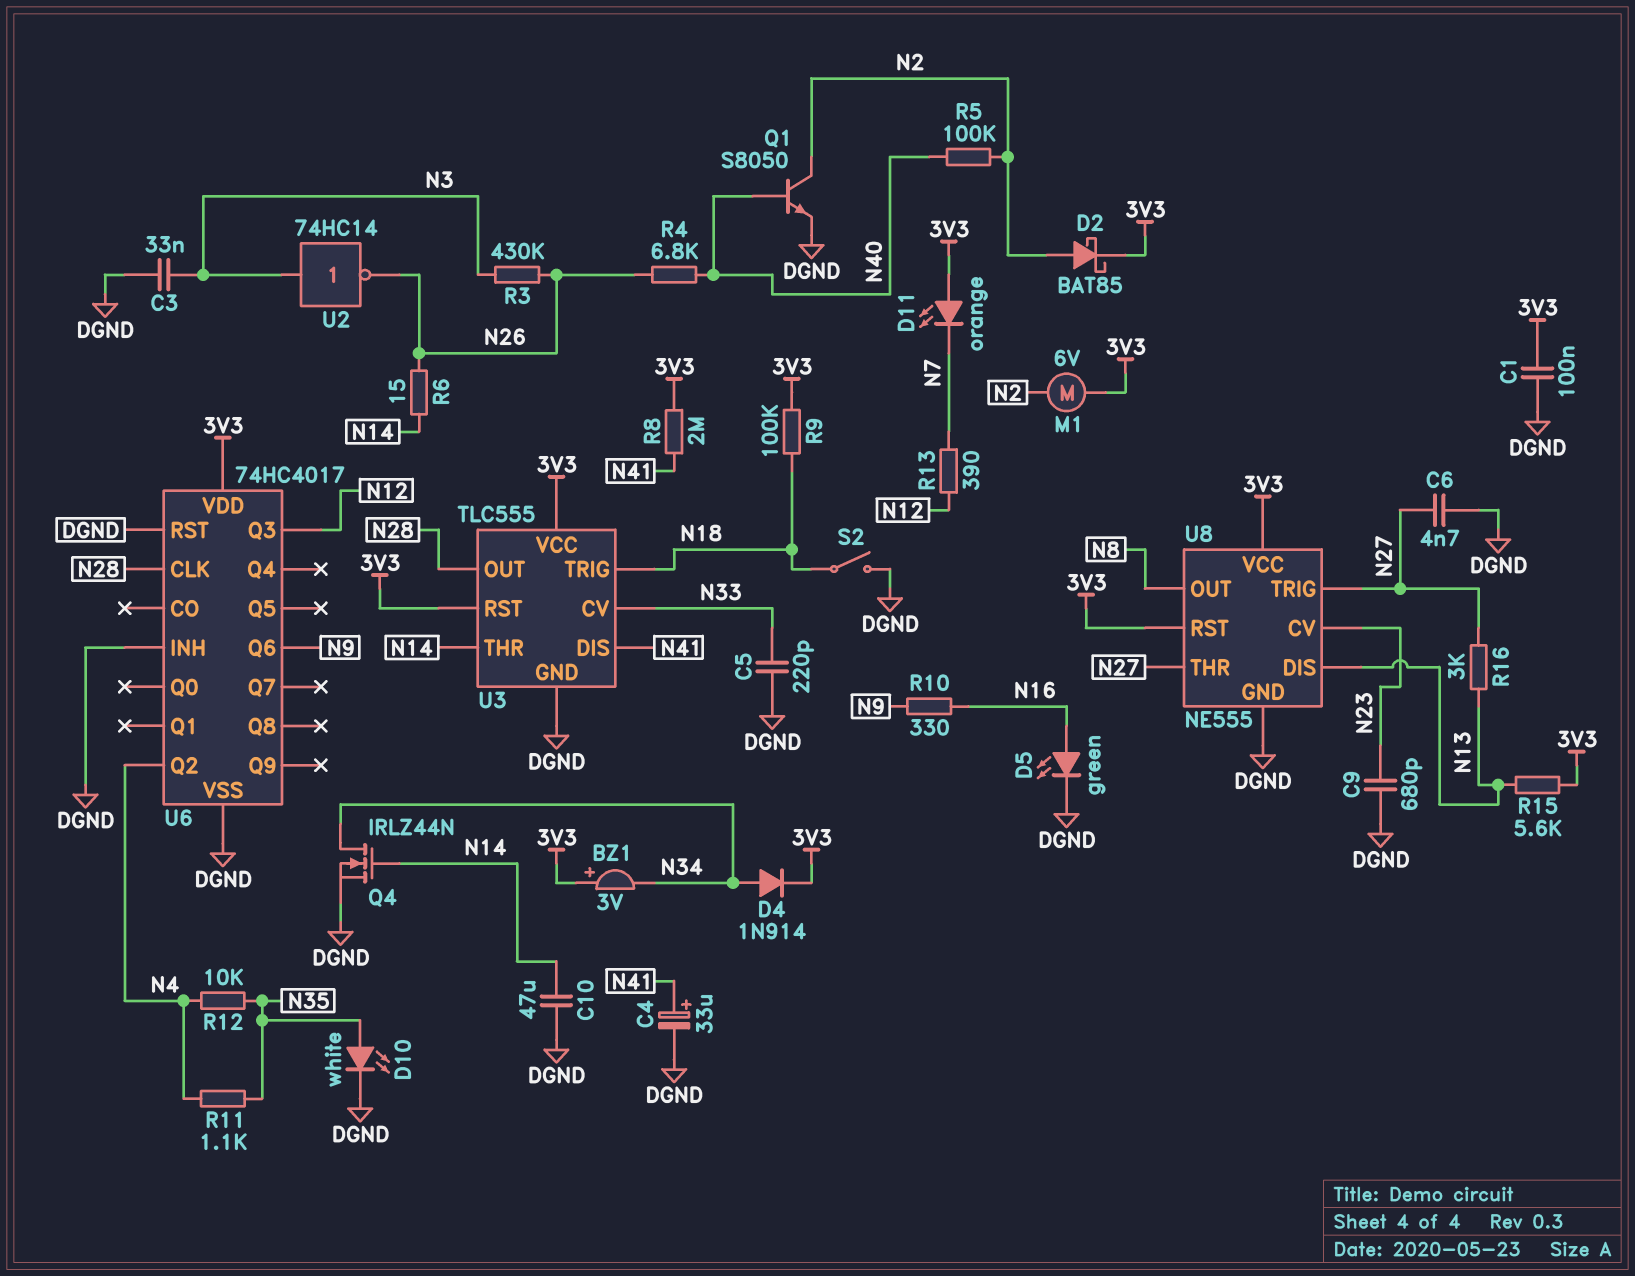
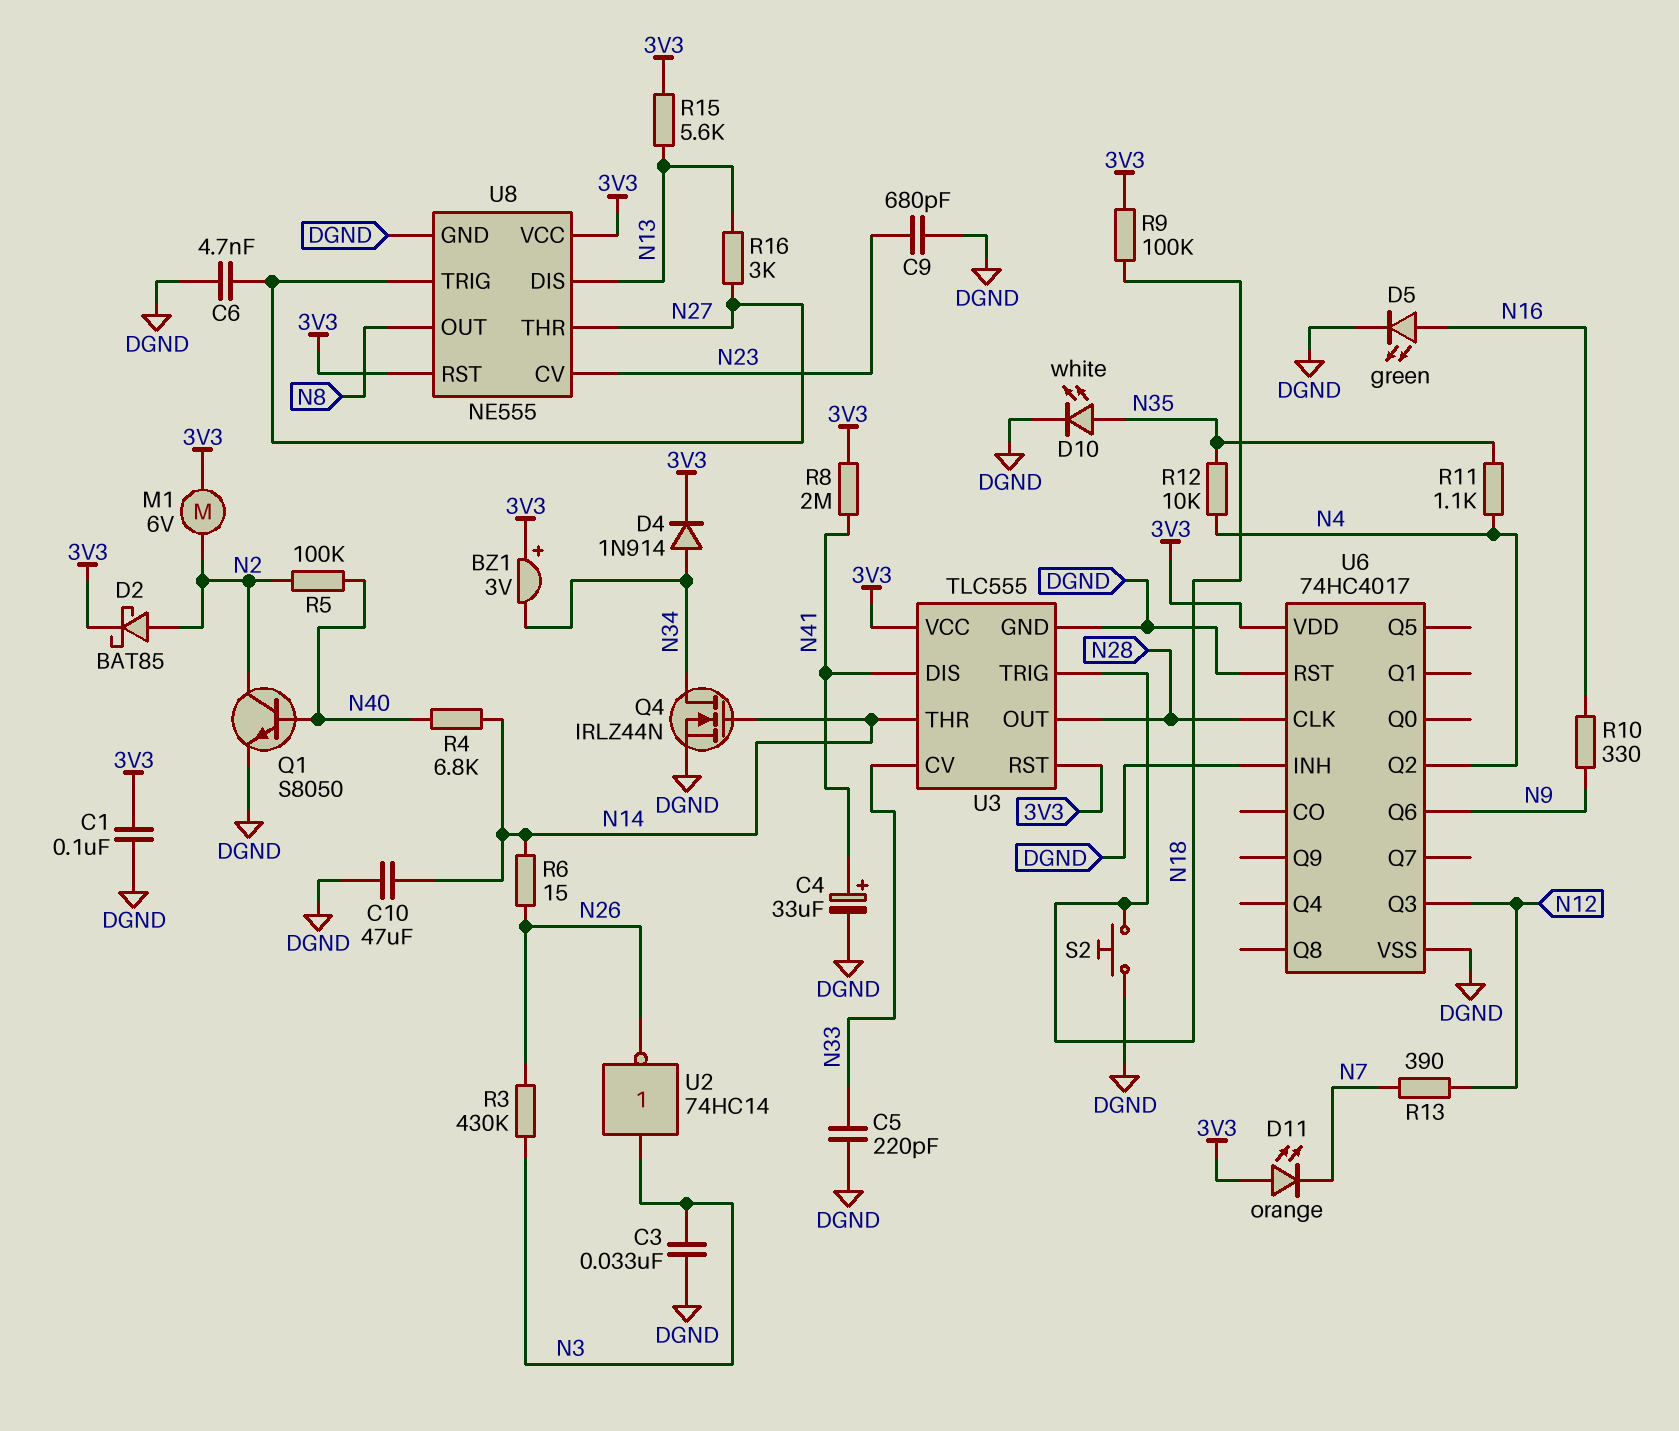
R4: 6.8k (N26, N40) -> 6.8k (N14, N40)
S2: switch (DGND, N18) -> button (DGND, N18)

